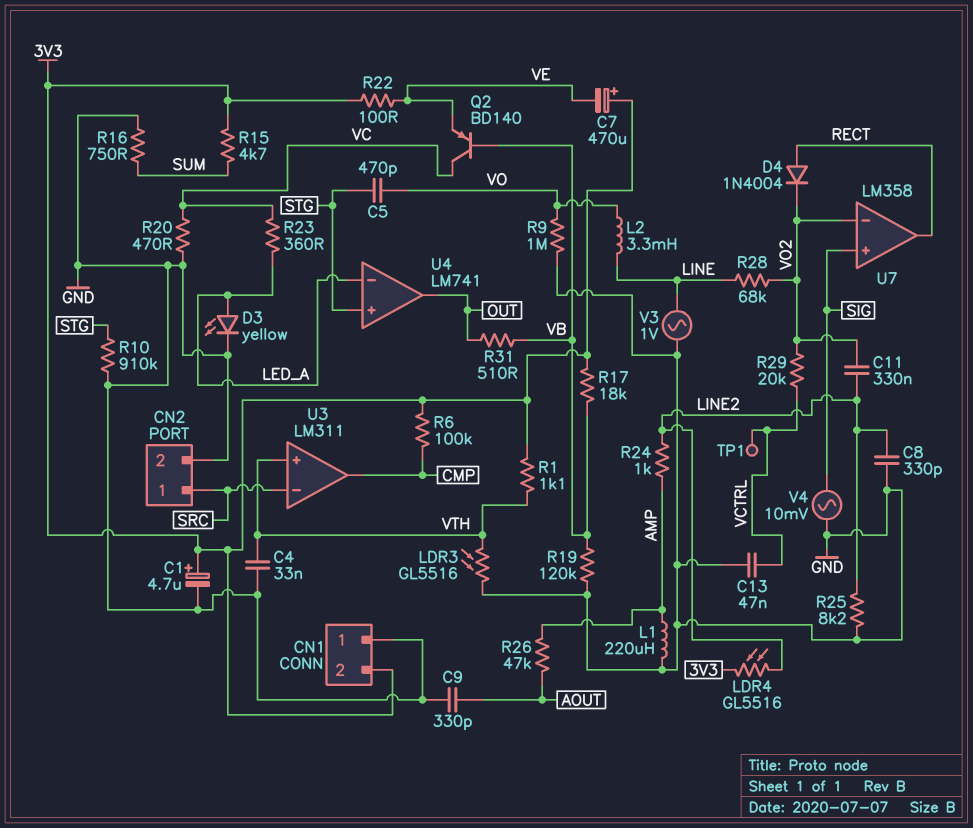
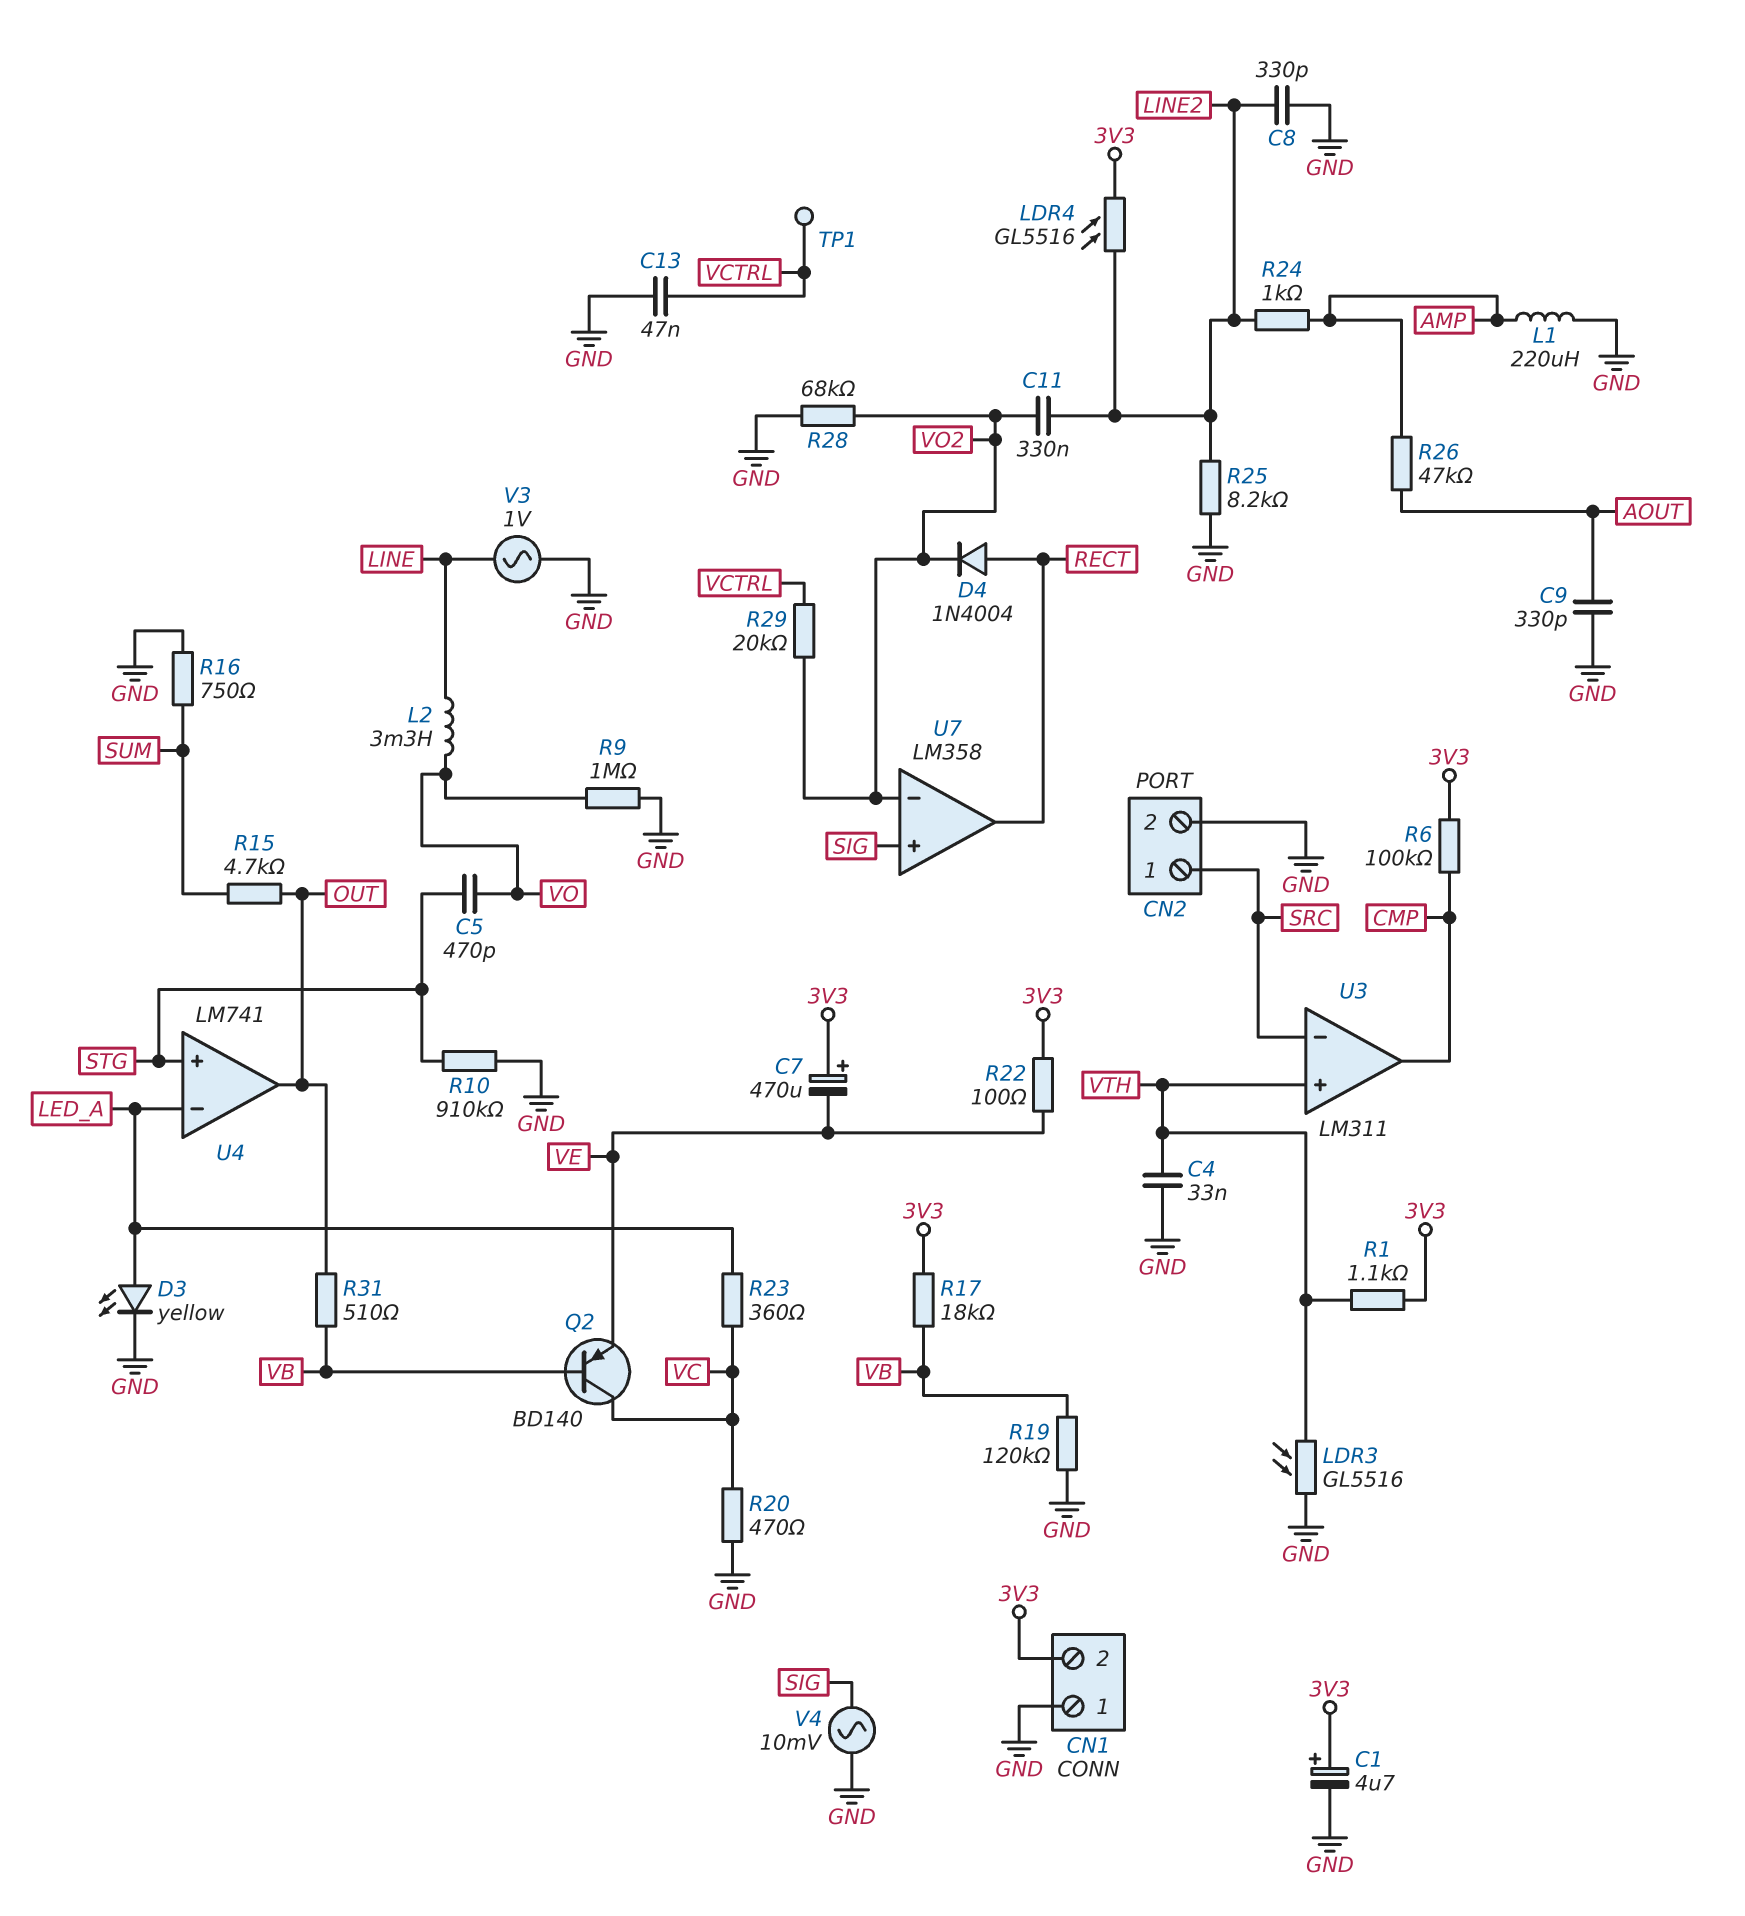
R15: 4.7k (3V3, SUM) -> 4.7k (OUT, SUM)
R28: 68k (LINE, VO2) -> 68k (GND, VO2)

